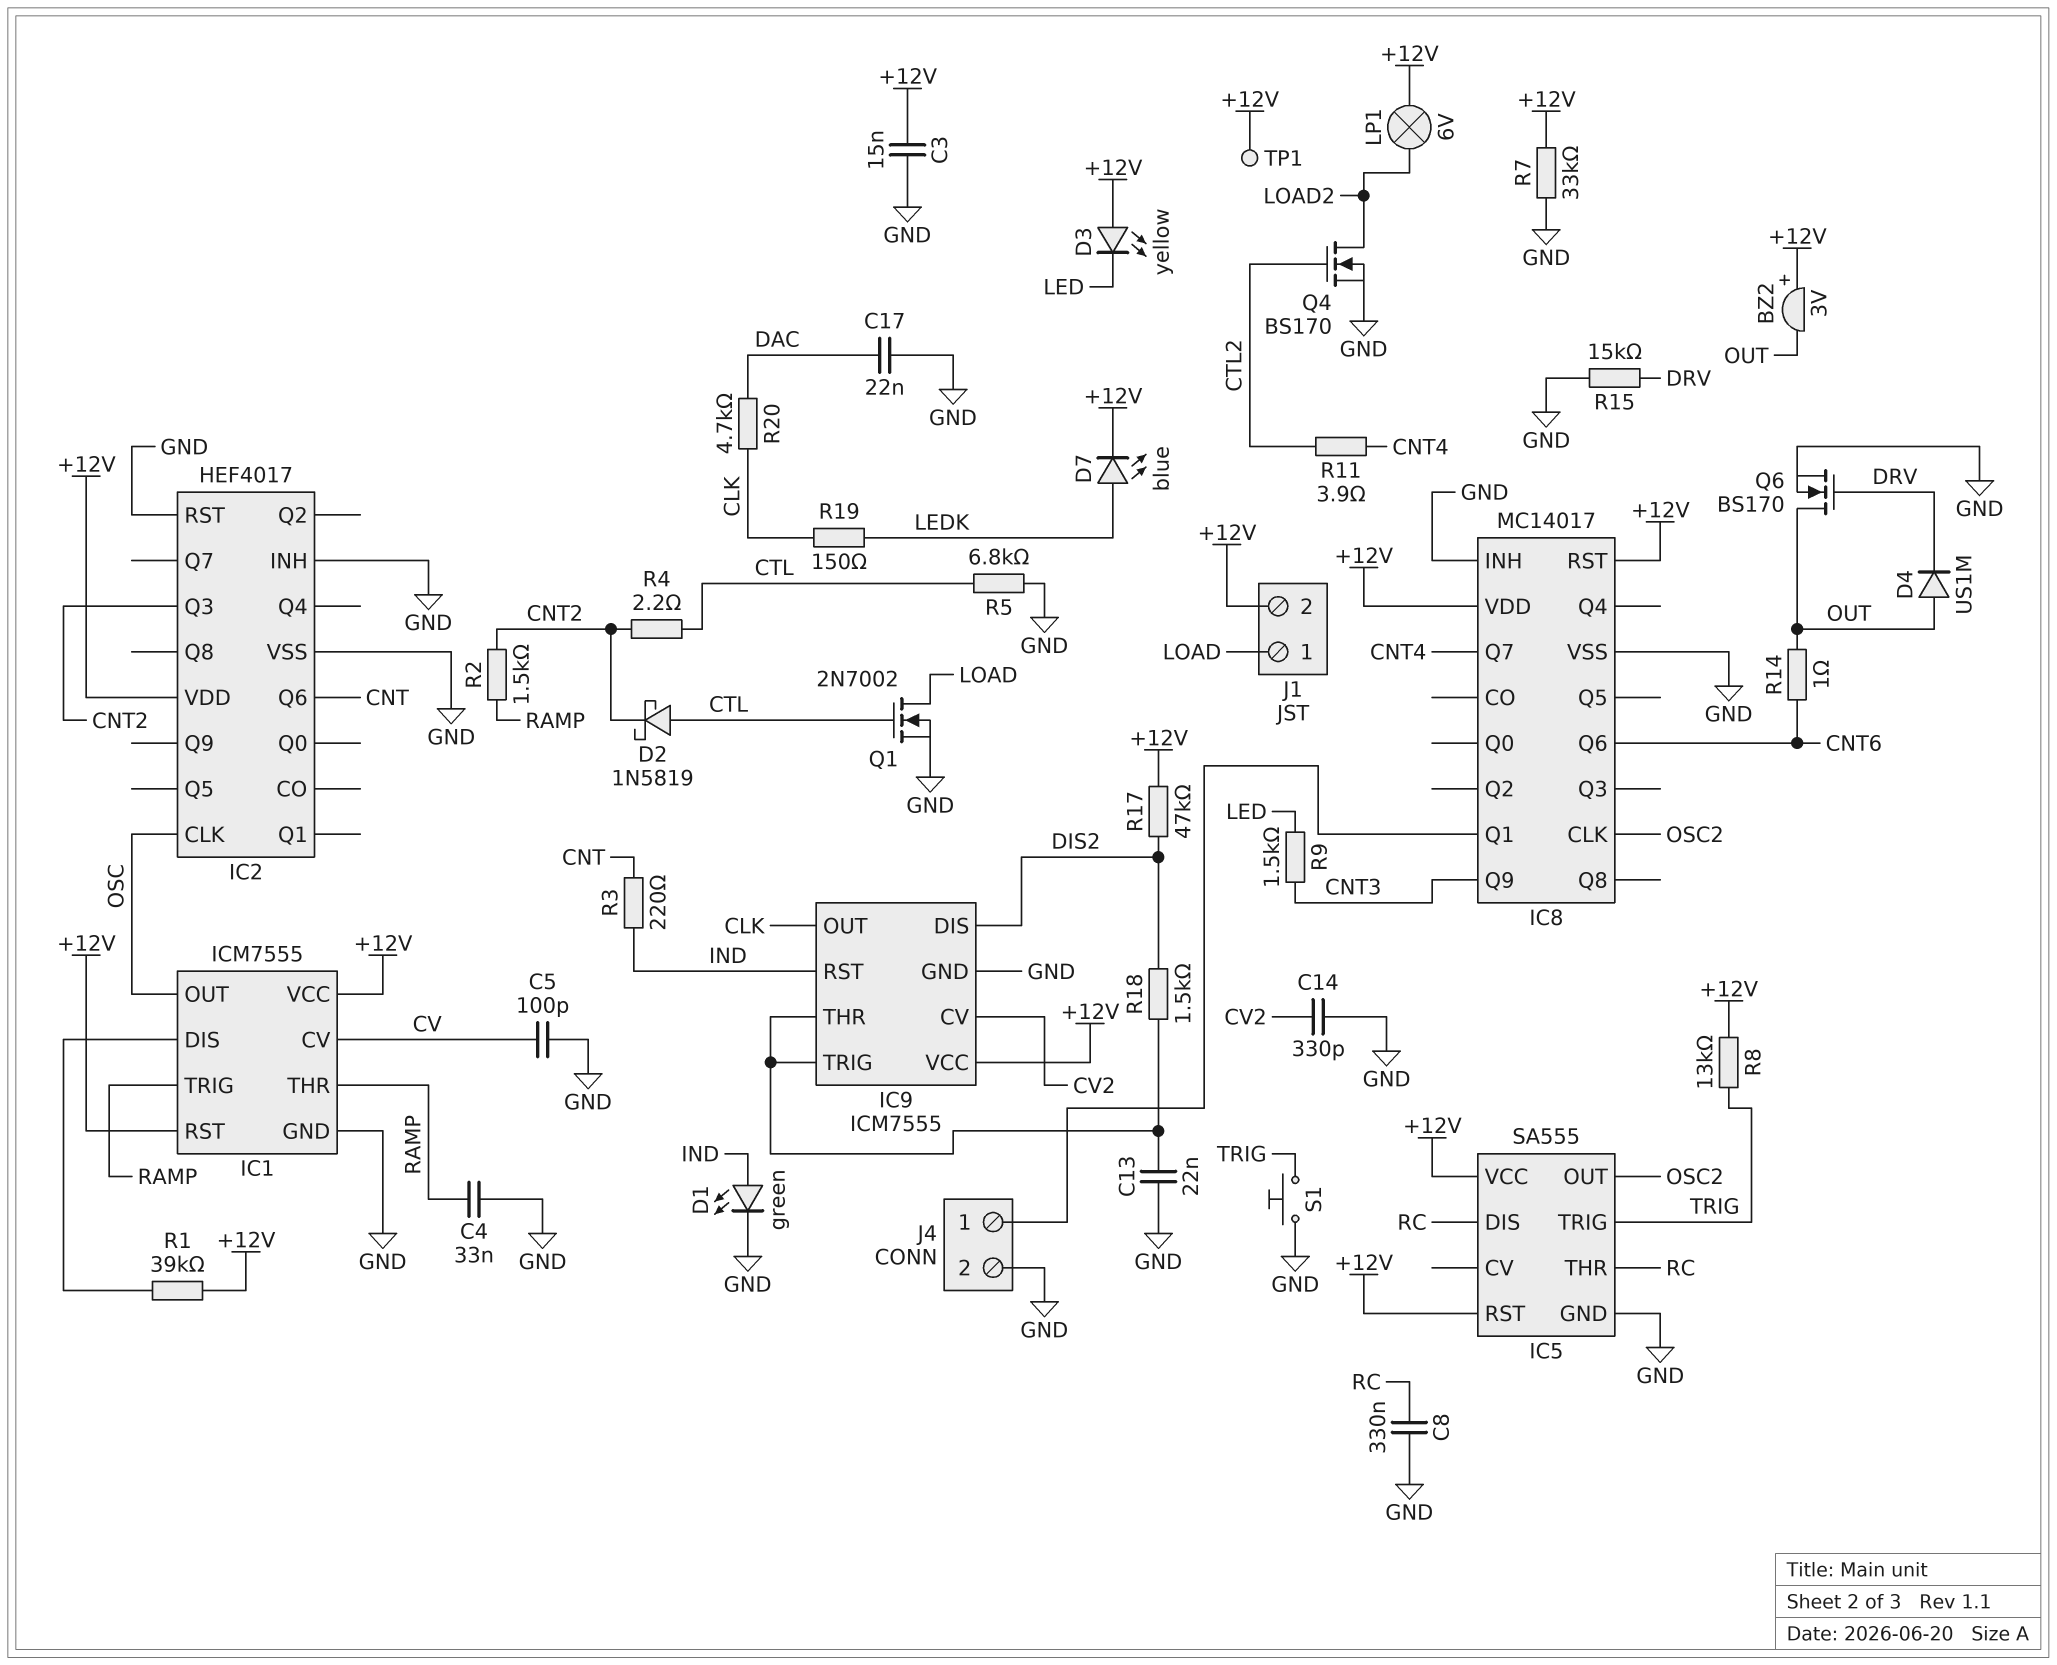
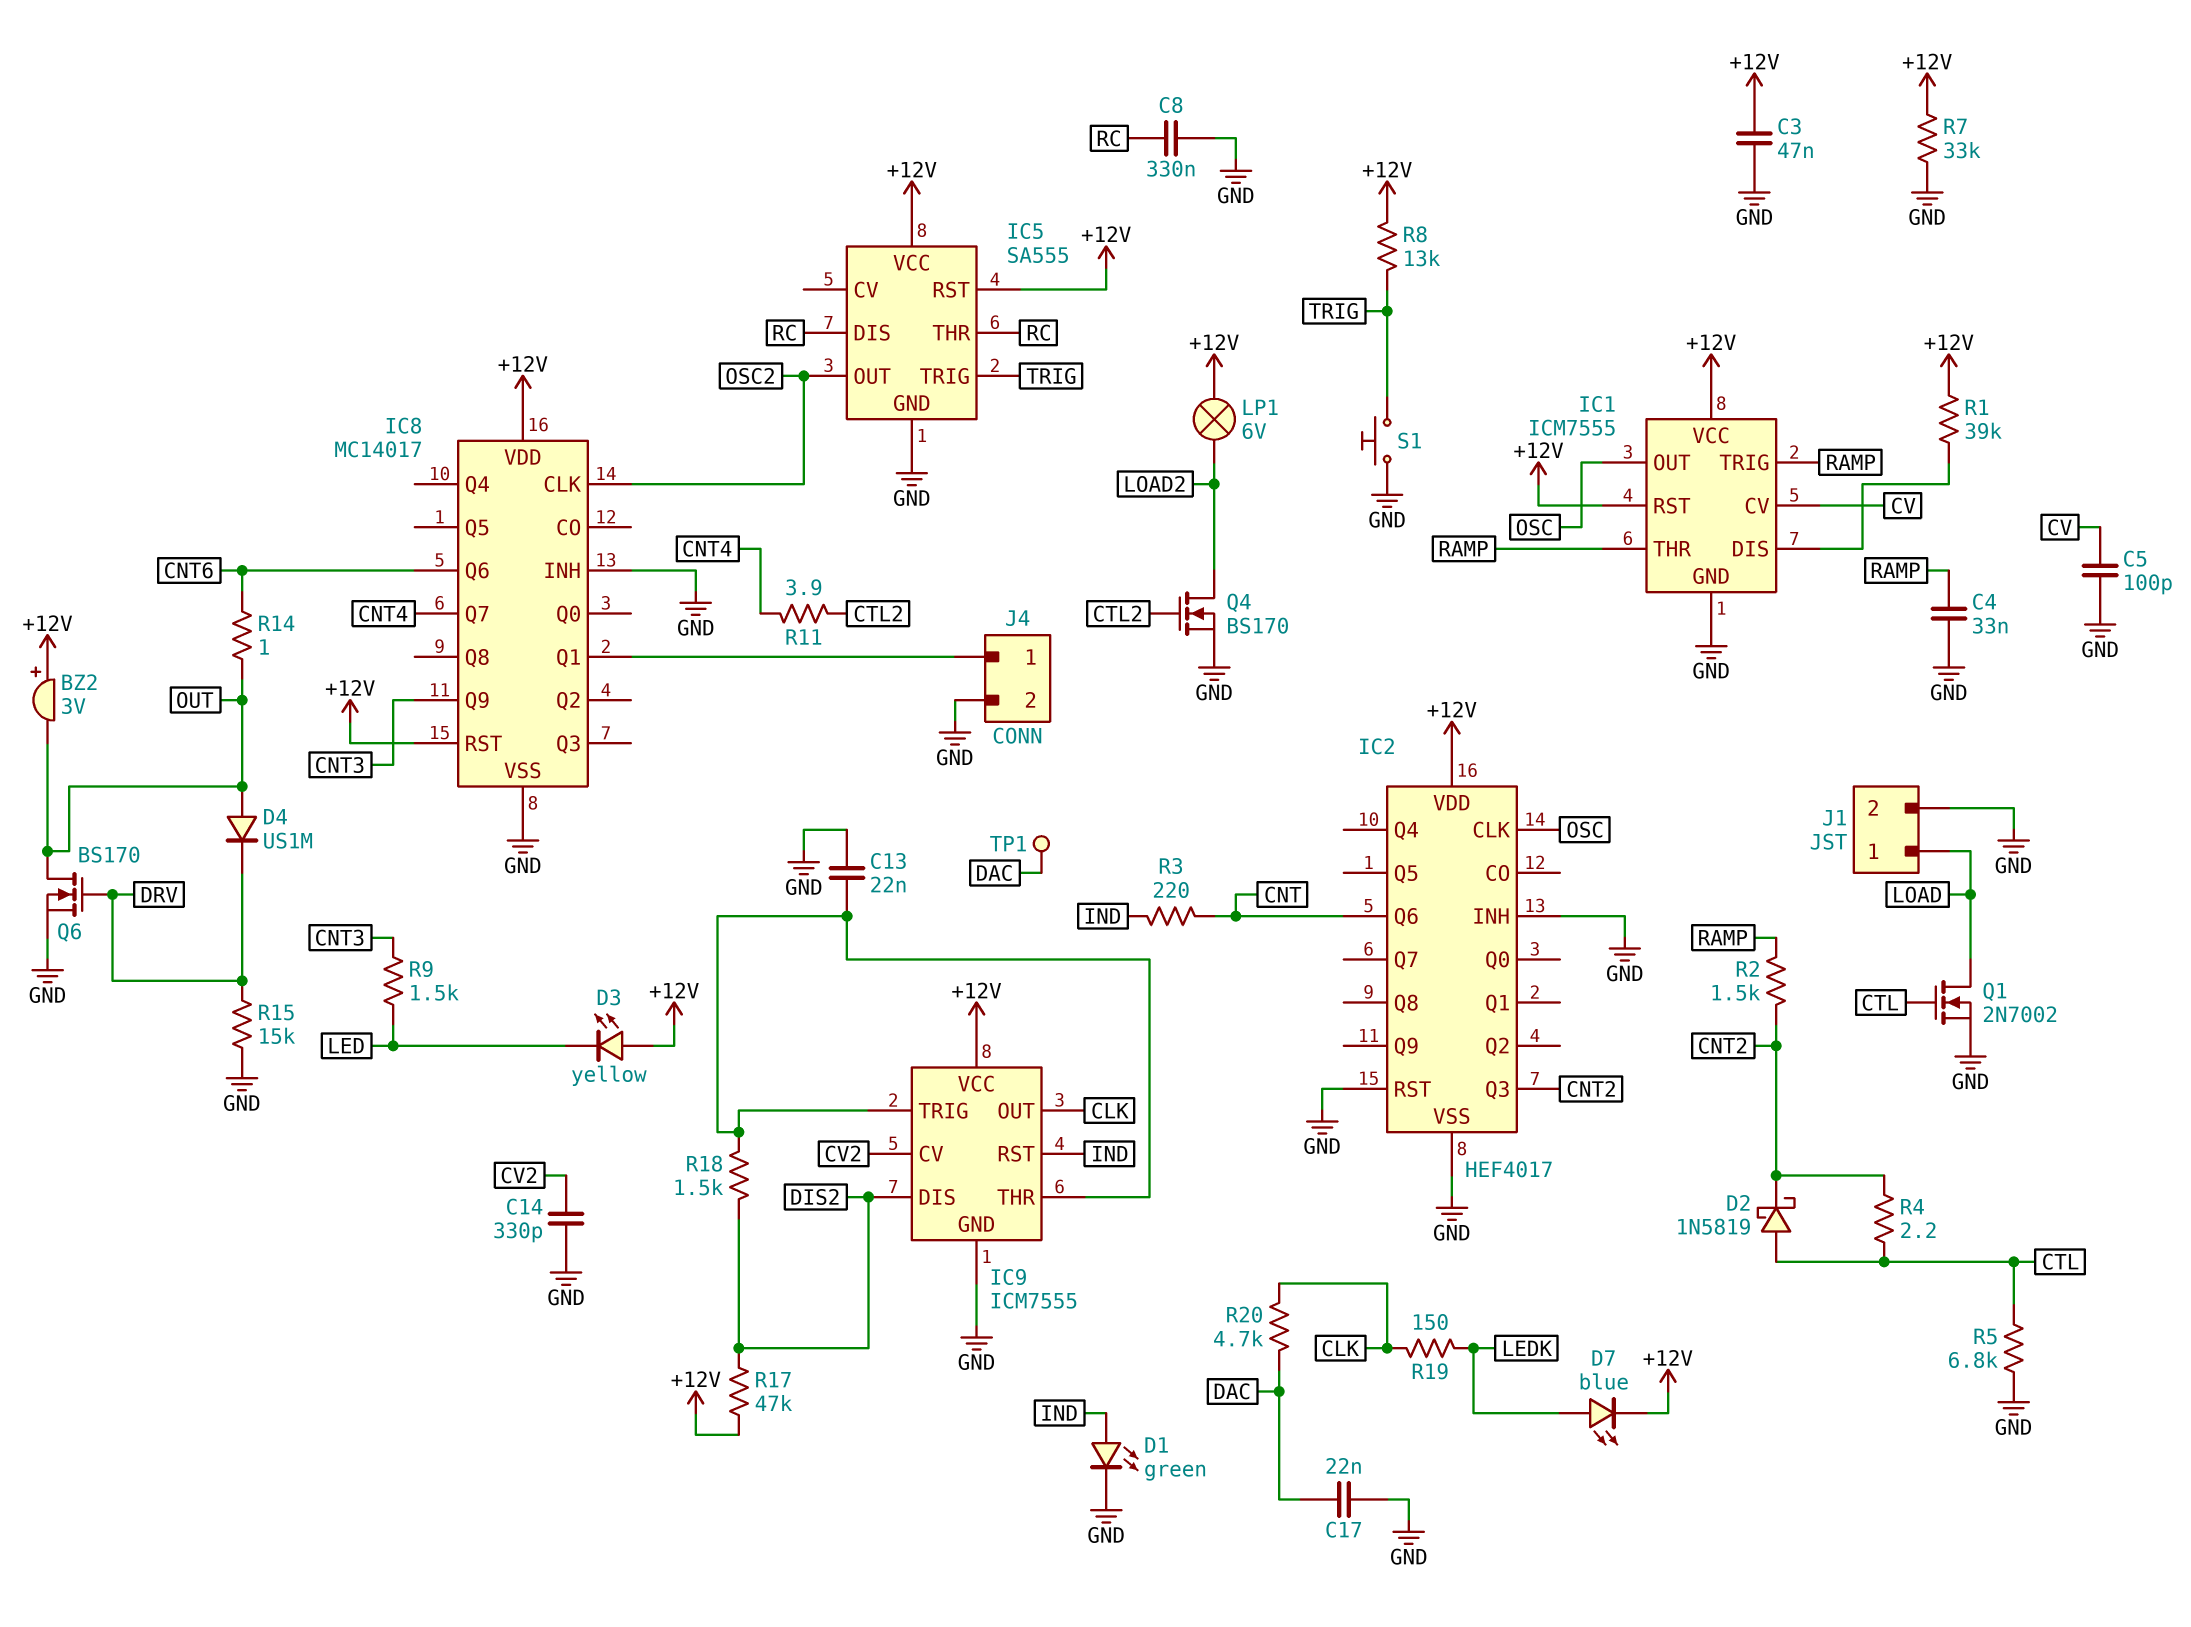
C3: 15nF (+12V, GND) -> 47nF (+12V, GND)
J1 pin 2: +12V -> GND
TP1: test point (+12V) -> test point (DAC)

